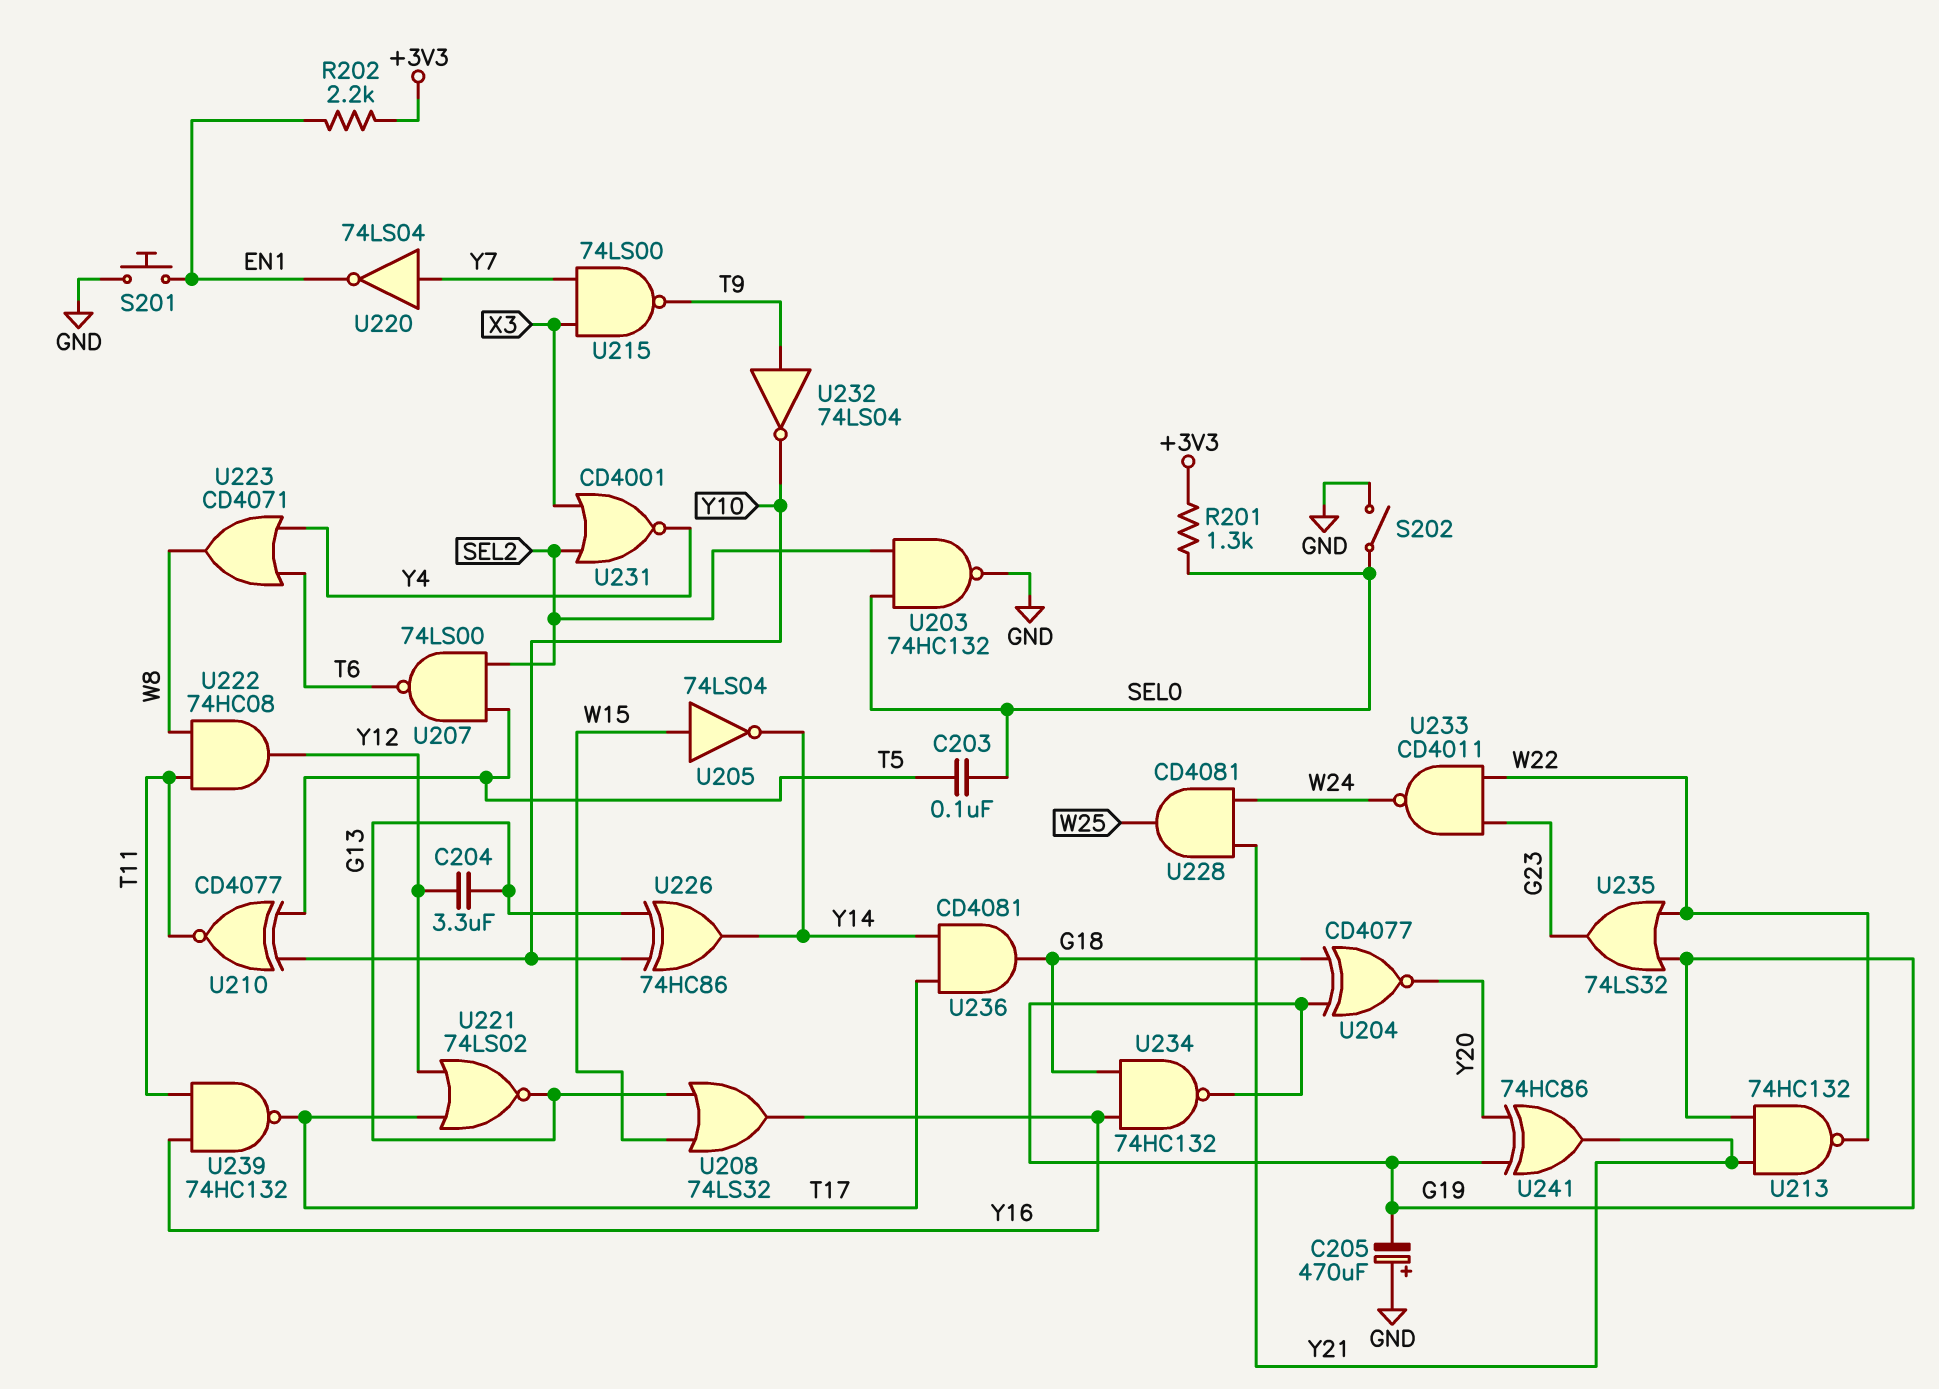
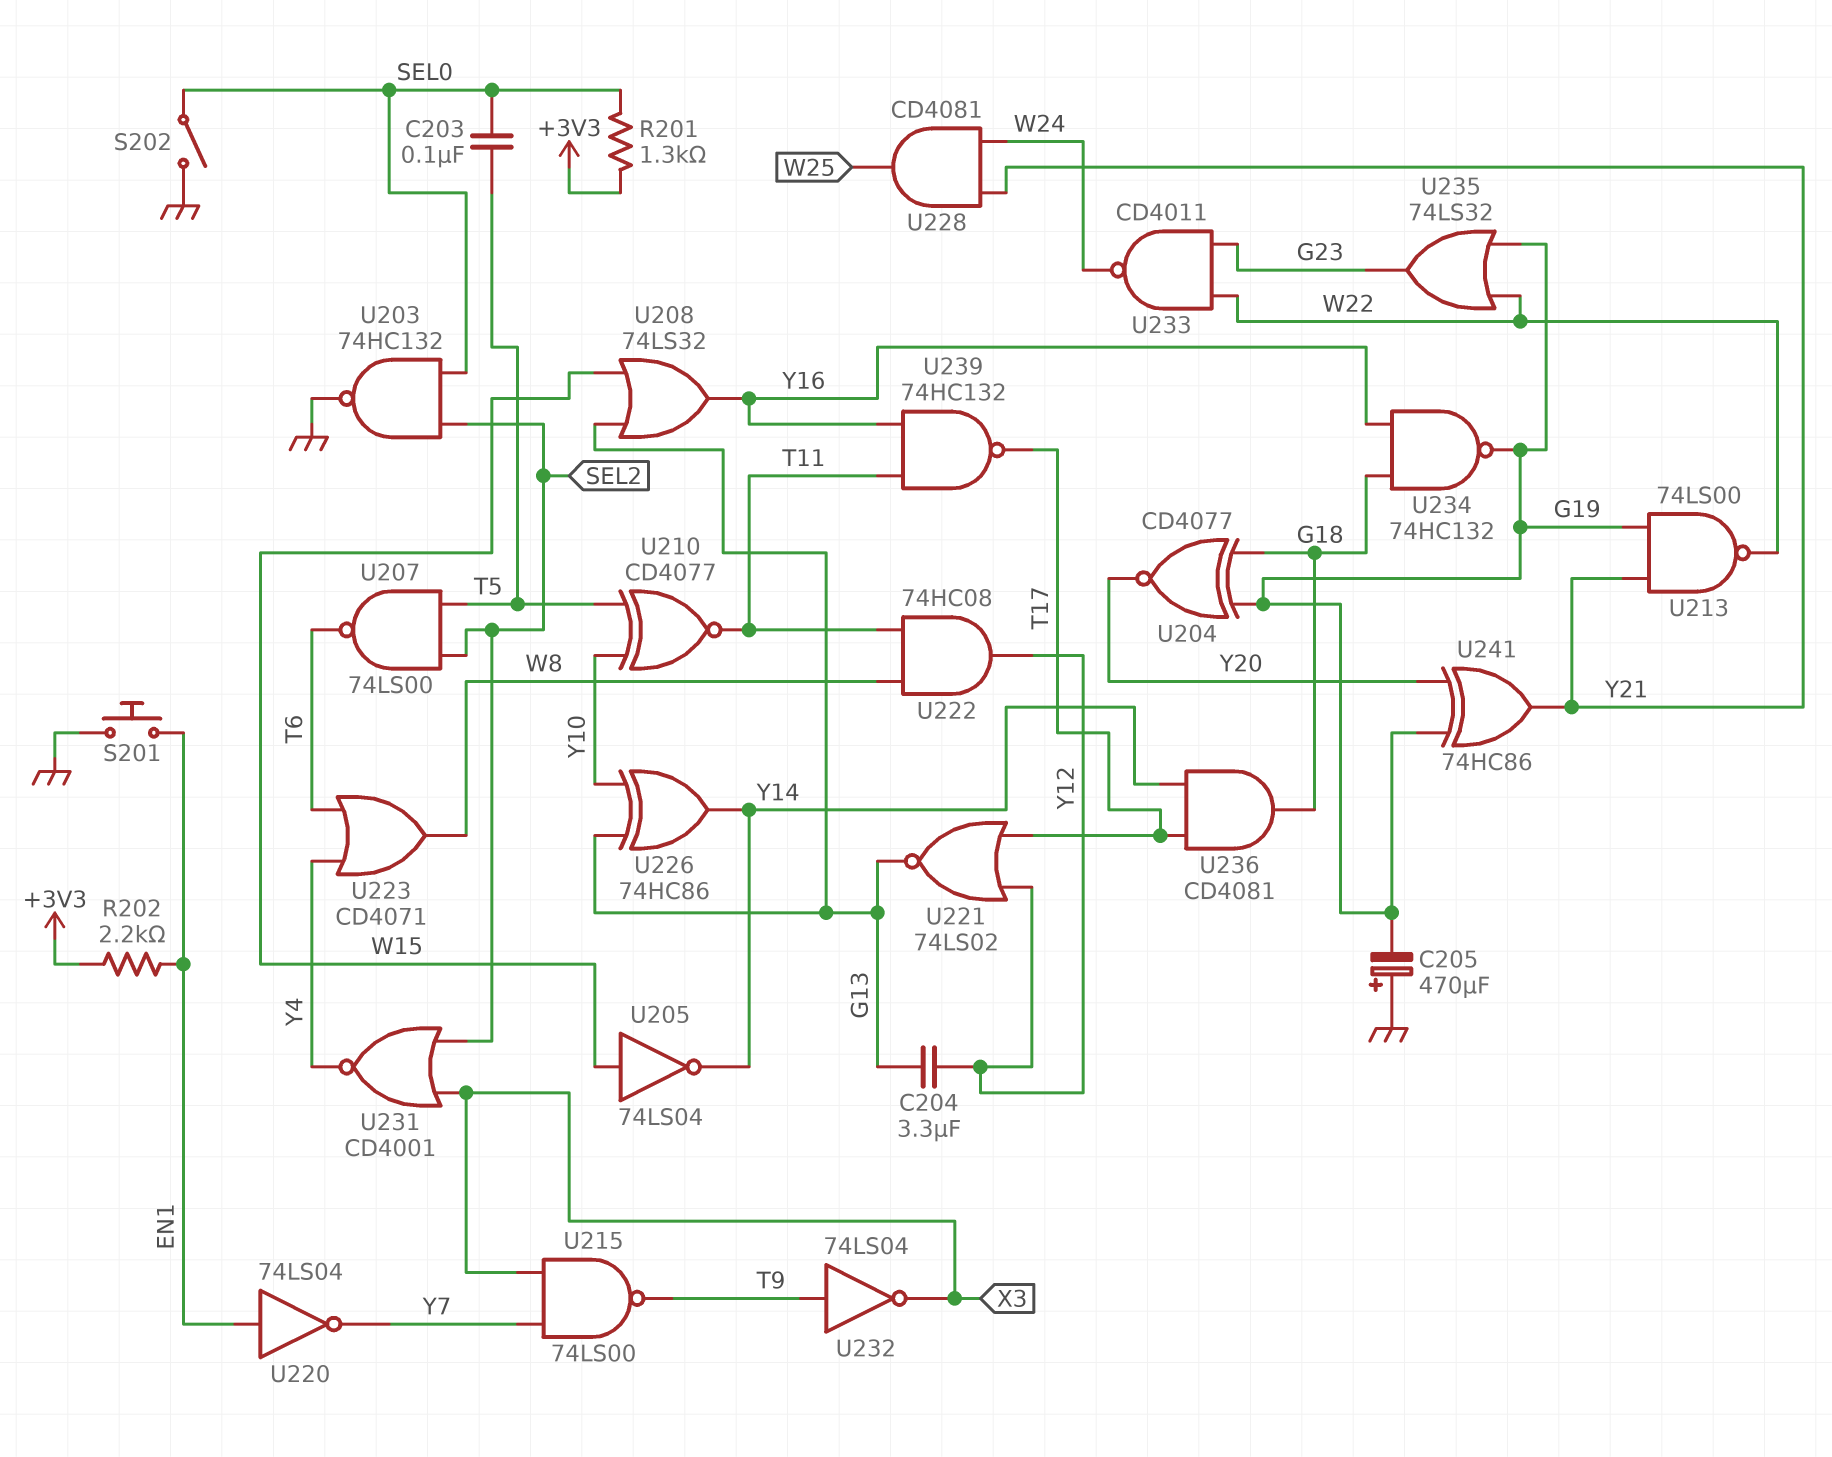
U213: NAND 74HC132 (in G19, in Y21, out W22) -> NAND 74LS00 (in G19, in Y21, out W22)
U220: NOT 74LS04 (in Y7, out EN1) -> NOT 74LS04 (in EN1, out Y7)
U232: NOT 74LS04 (in T9, out Y10) -> NOT 74LS04 (in T9, out X3)

